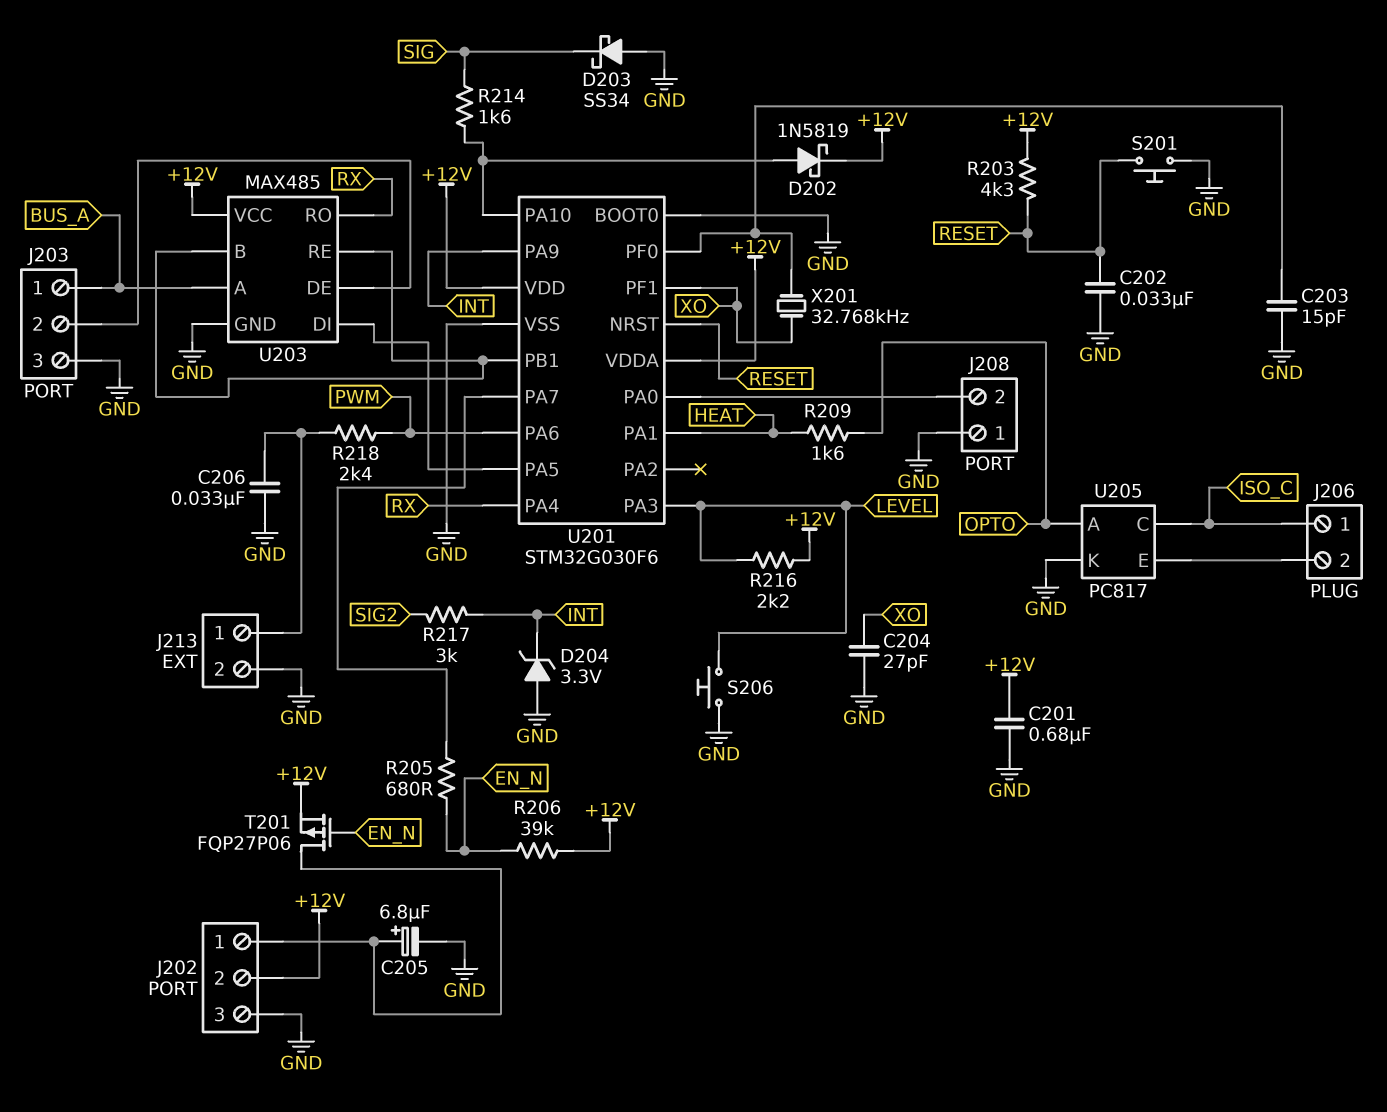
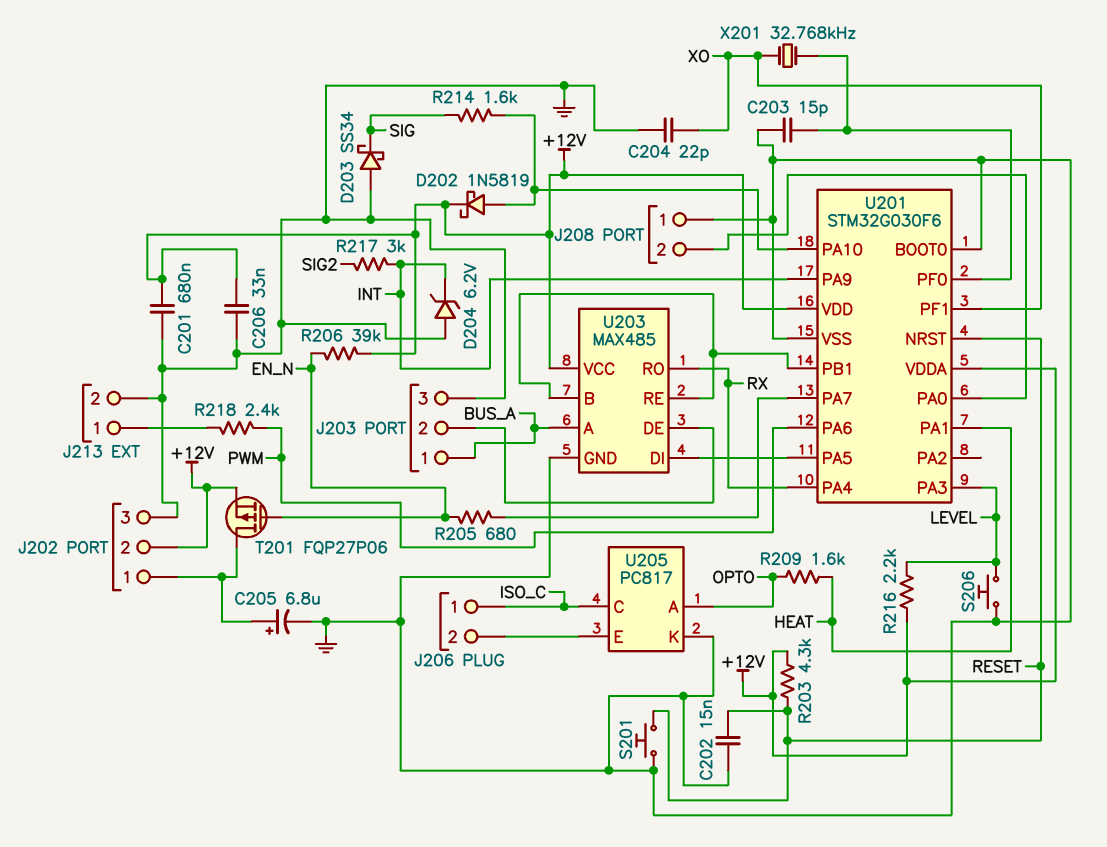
C202: 33nF (GND, RESET) -> 15nF (GND, RESET)
C204: 27pF (GND, XO) -> 22pF (GND, XO)
C206: 33nF (GND, J213/1) -> 33nF (+12V, GND)
D204: zener 3.3V (A GND, K INT) -> zener 6.2V (A GND, K INT)

